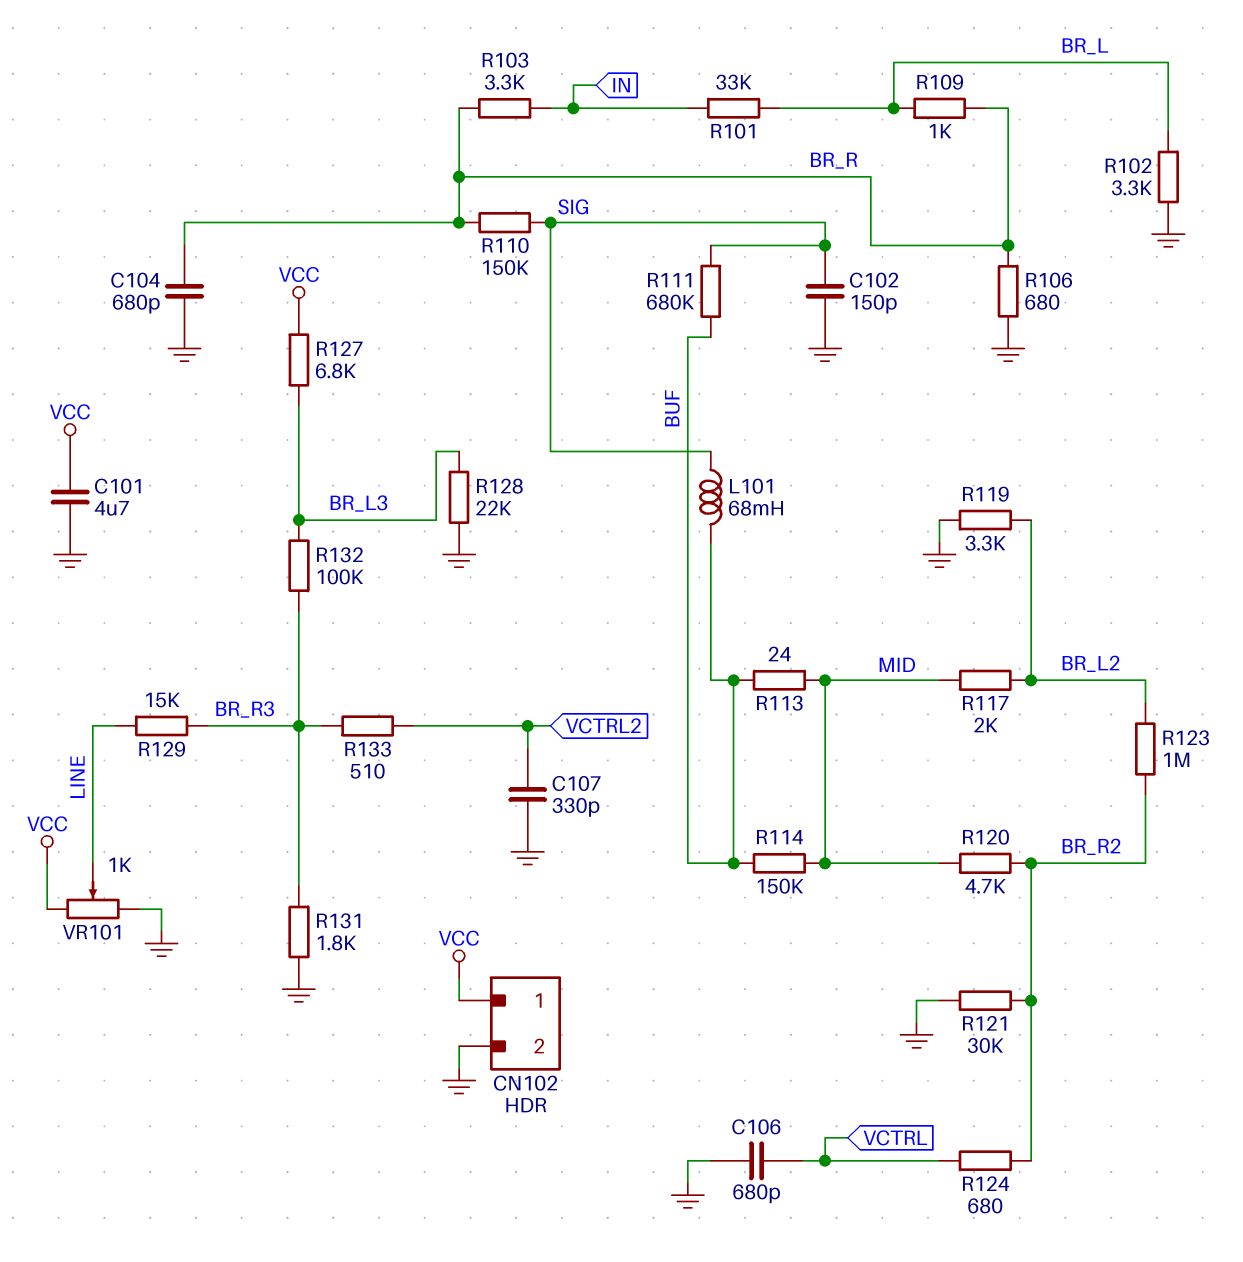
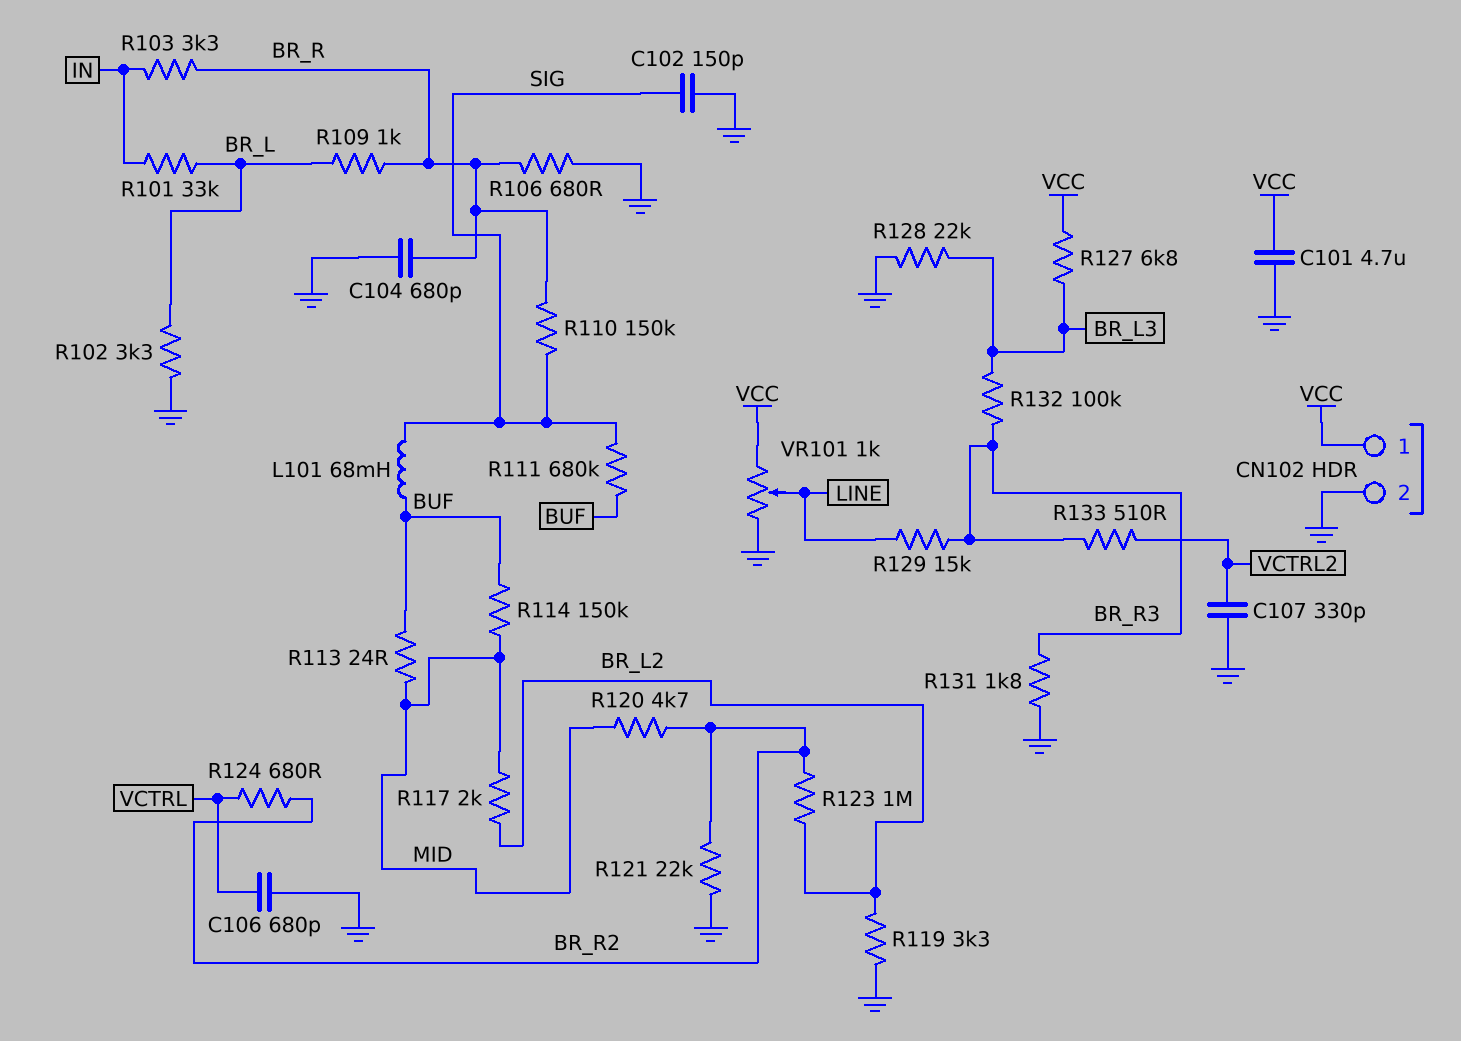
R121: 30k (BR_R2, GND) -> 22k (BR_R2, GND)

